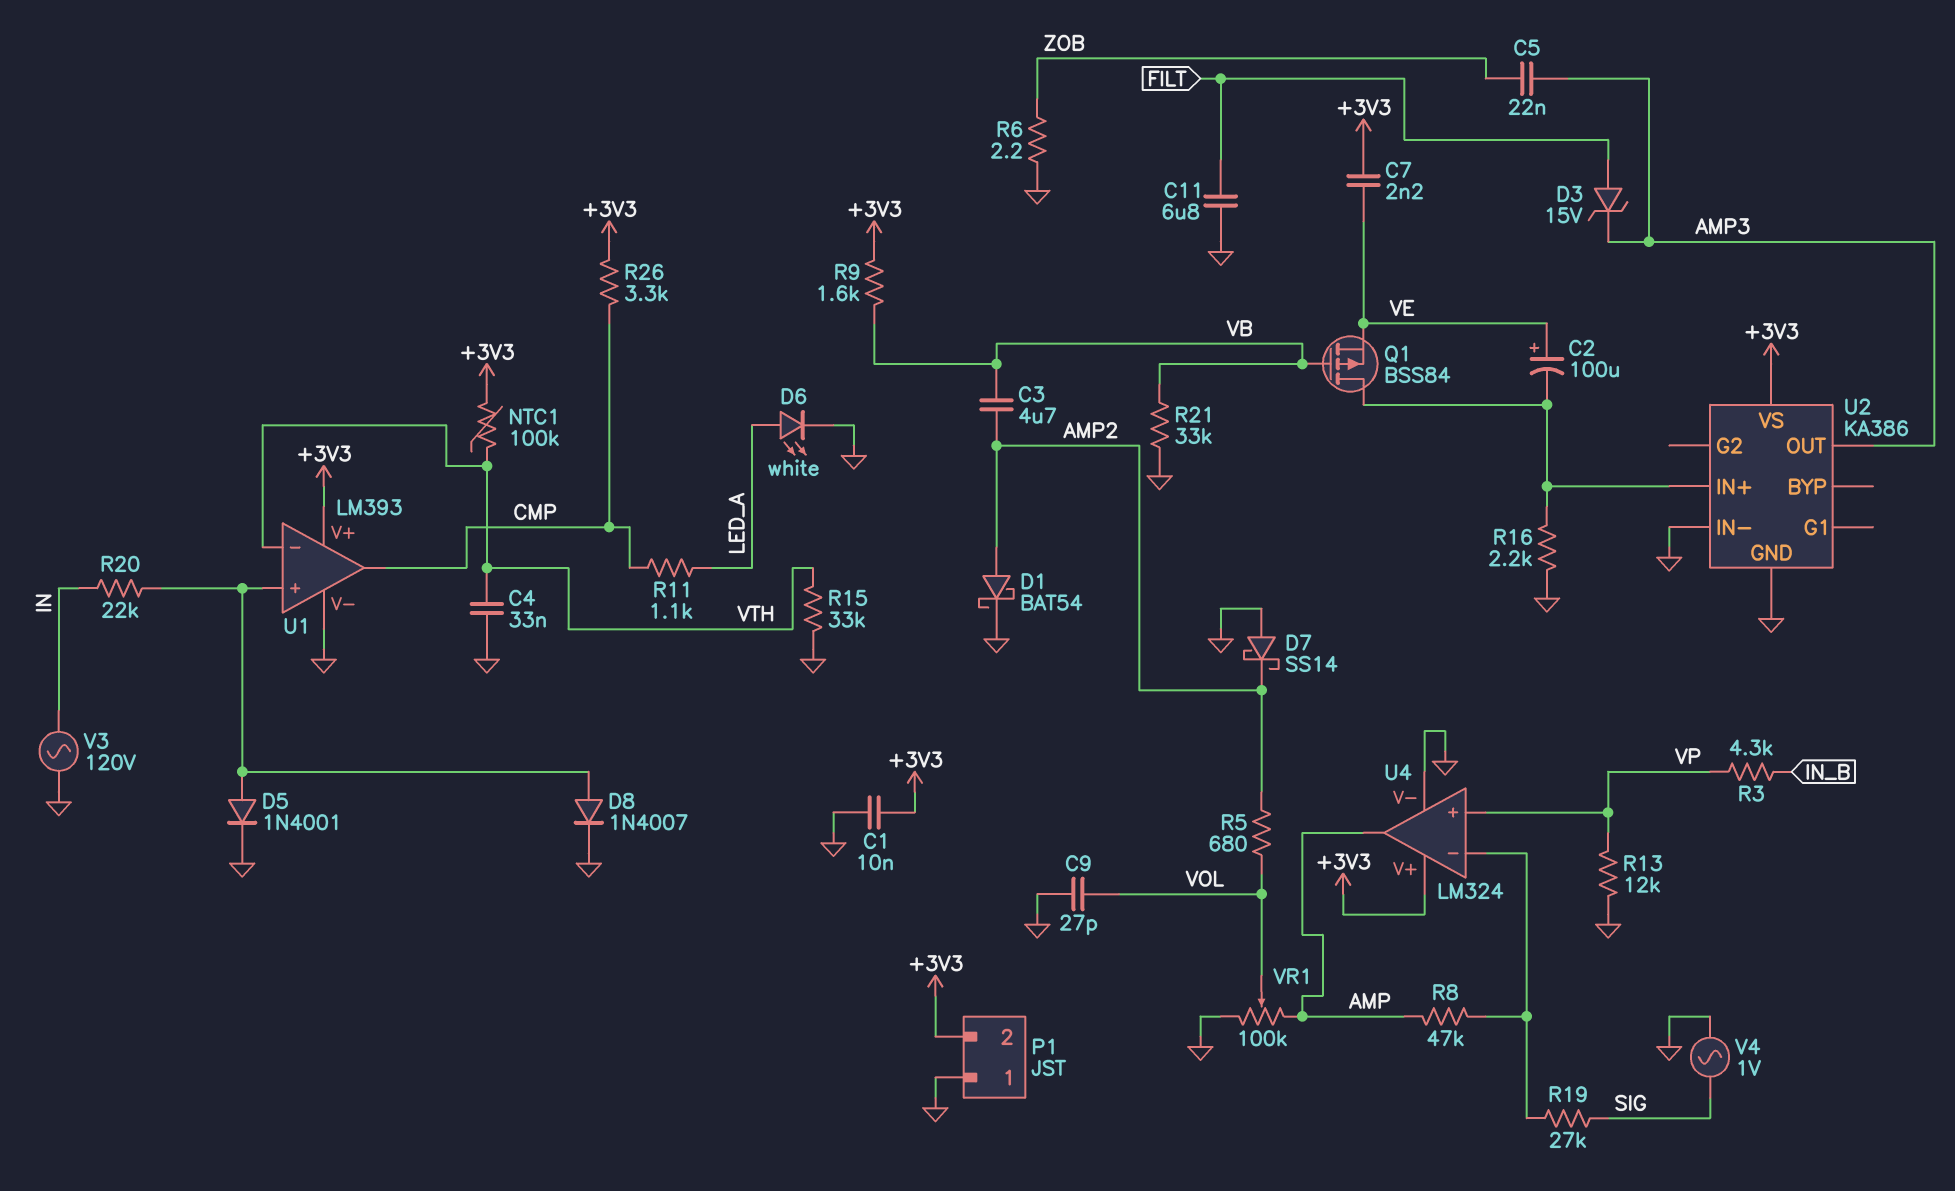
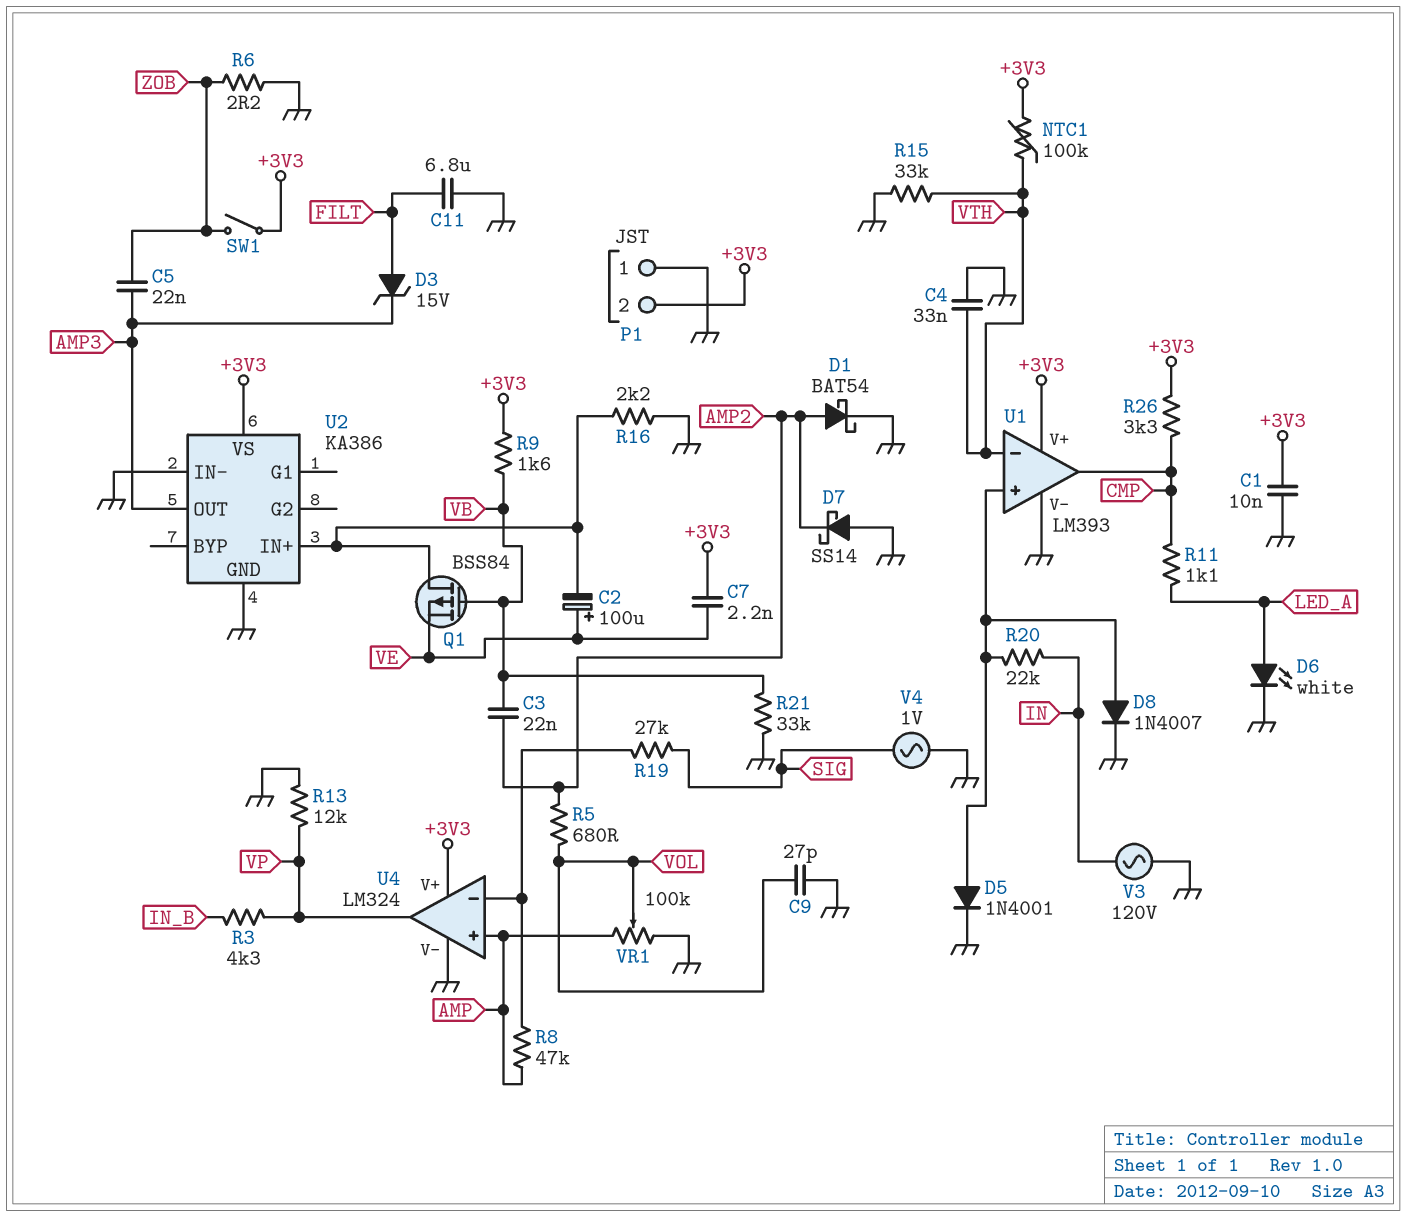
C3: 4.7uF (AMP2, VB) -> 22nF (AMP2, VB)
SW1: none -> switch (+3V3, ZOB)
U4 pin in+: VP -> AMP
U4 pin out: AMP -> VP

